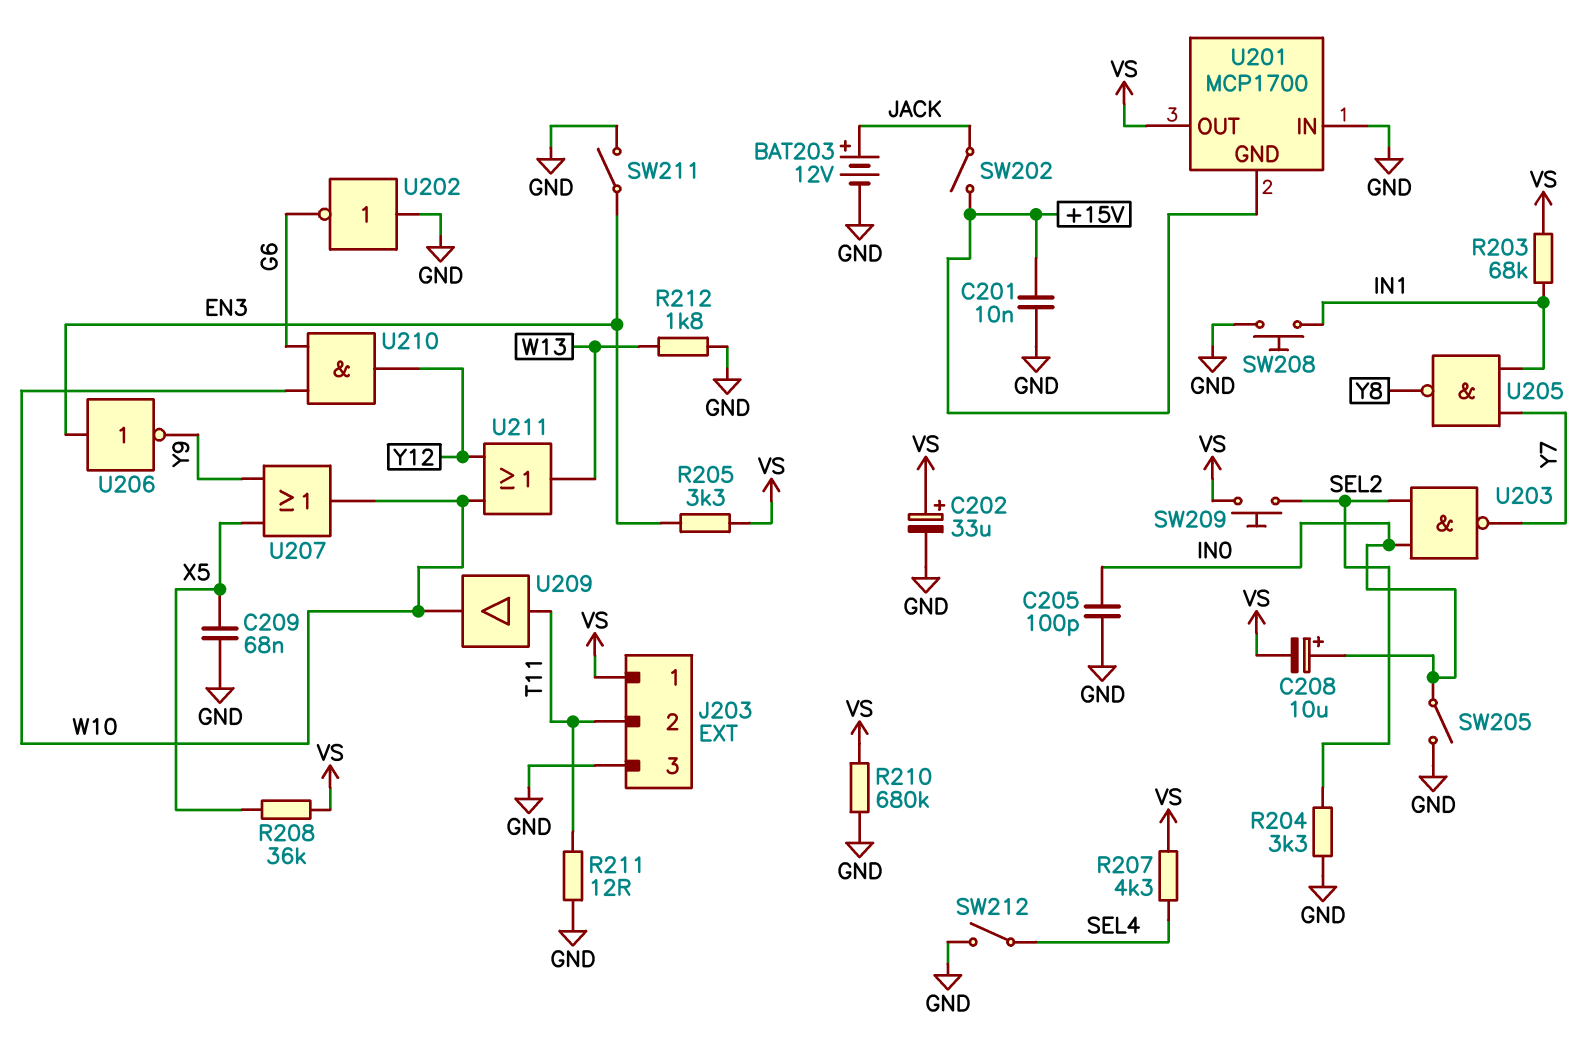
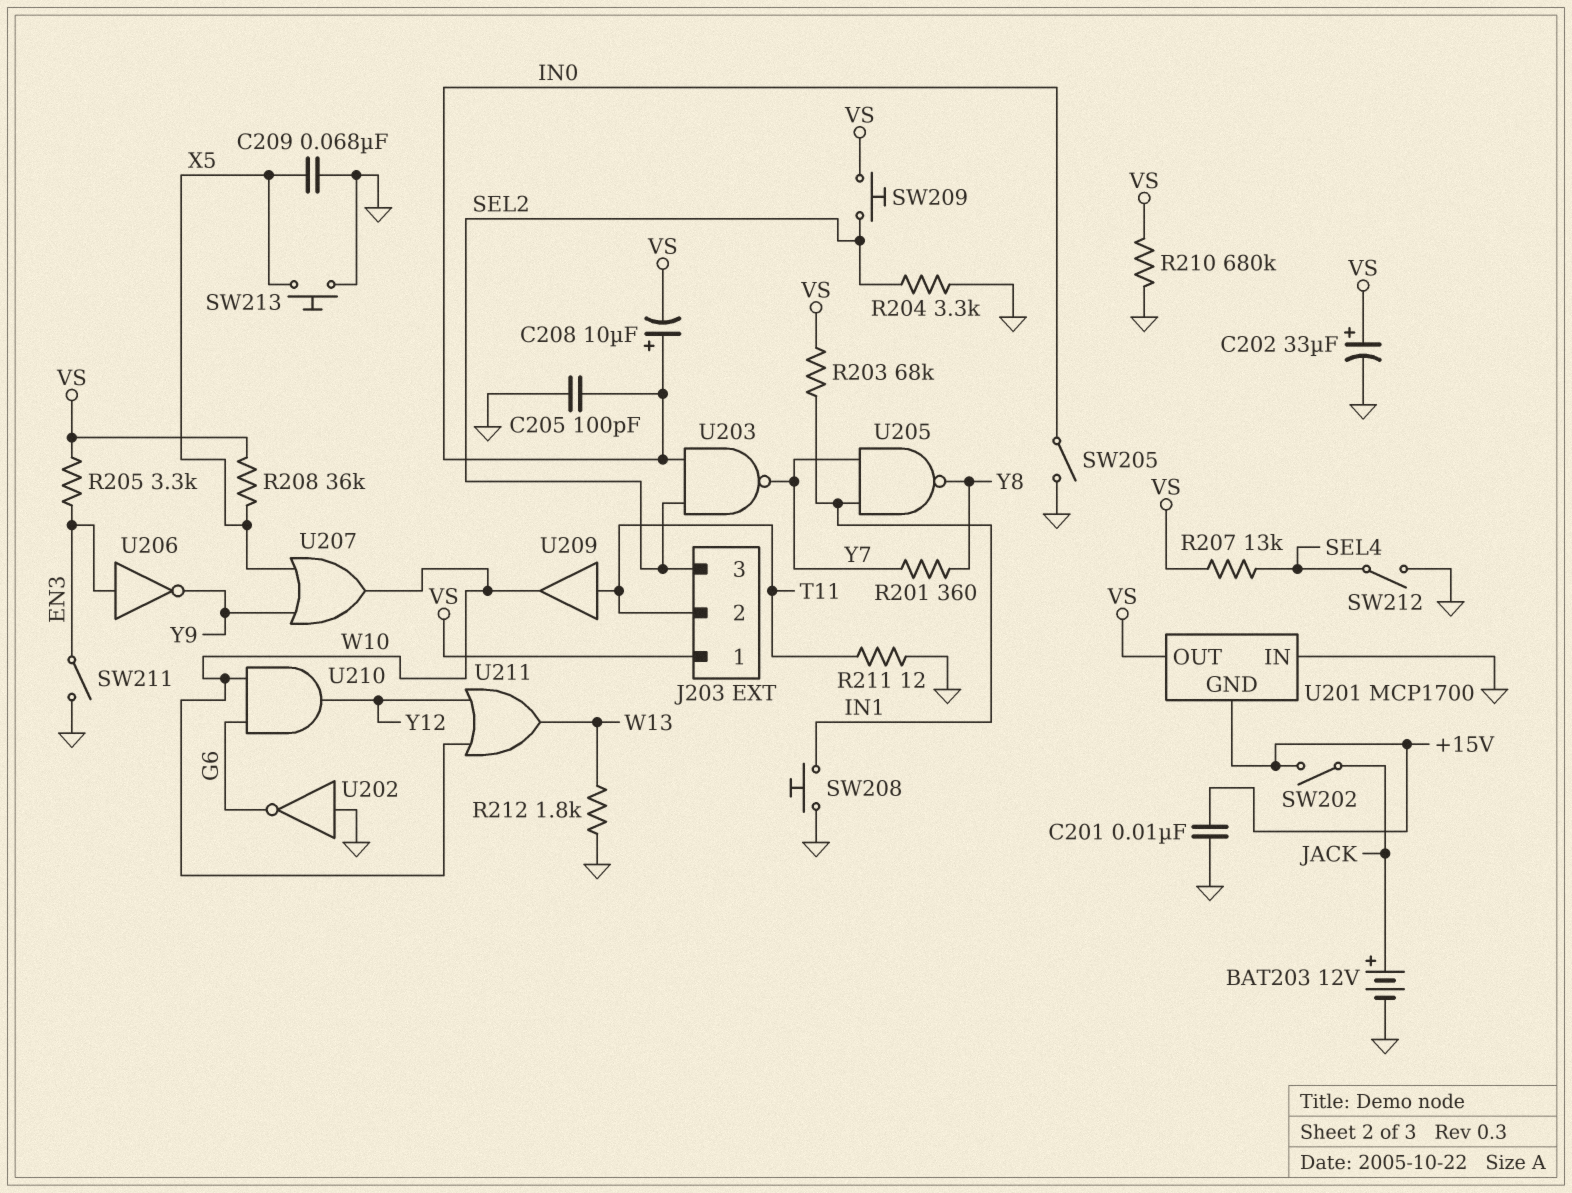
J203 pin 3: GND -> SEL2
R201: none -> 360 (Y7, Y8)
R207: 4.3k (SEL4, VS) -> 13k (SEL4, VS)
SW213: none -> button (GND, X5)

